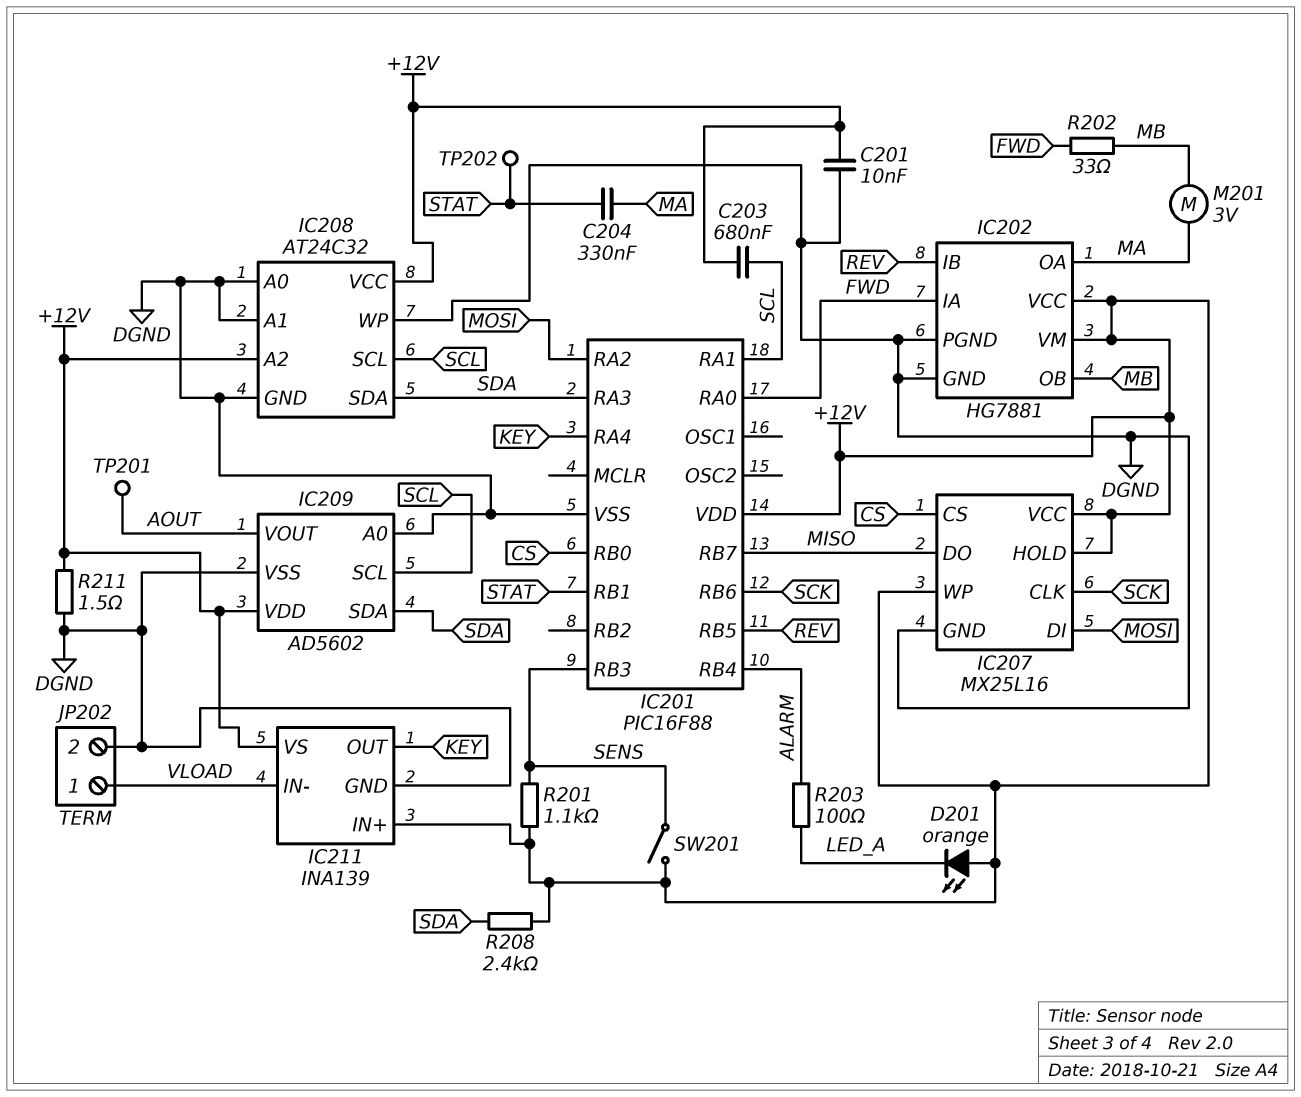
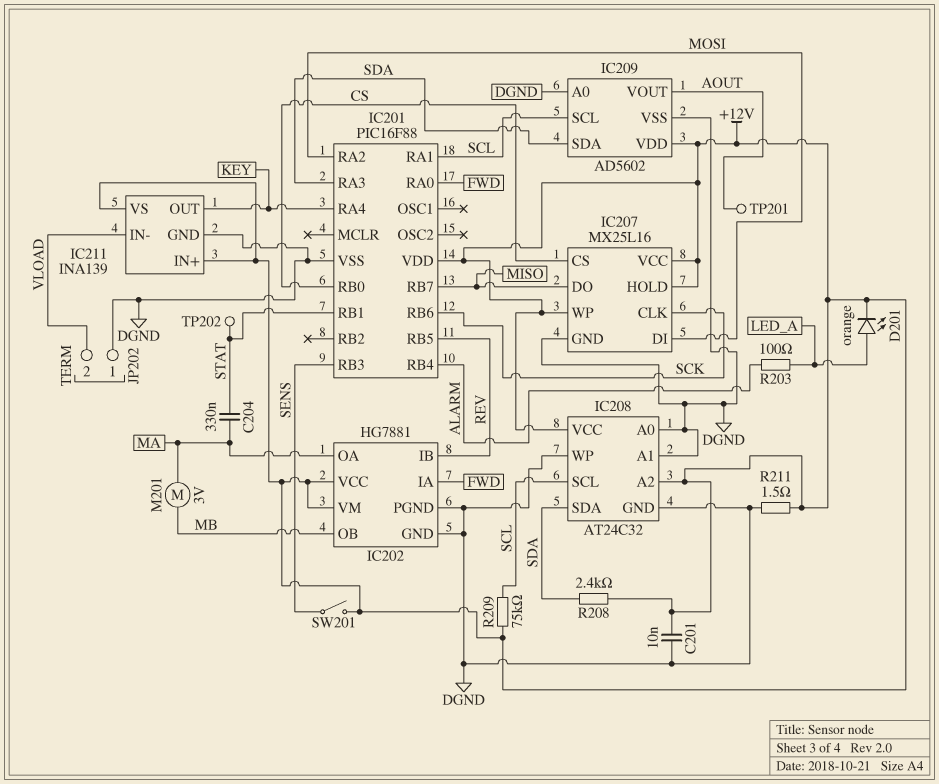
C203: 680nF (+12V, SCL) -> none
D201: LED orange (A +12V, K LED_A) -> LED orange (A LED_A, K +12V)
JP202 pin 1: VLOAD -> DGND
JP202 pin 2: DGND -> VLOAD
R201: 1.1k (+12V, SENS) -> none
R202: 33 (FWD, MB) -> none
R209: none -> 75k (+12V, SCL)

